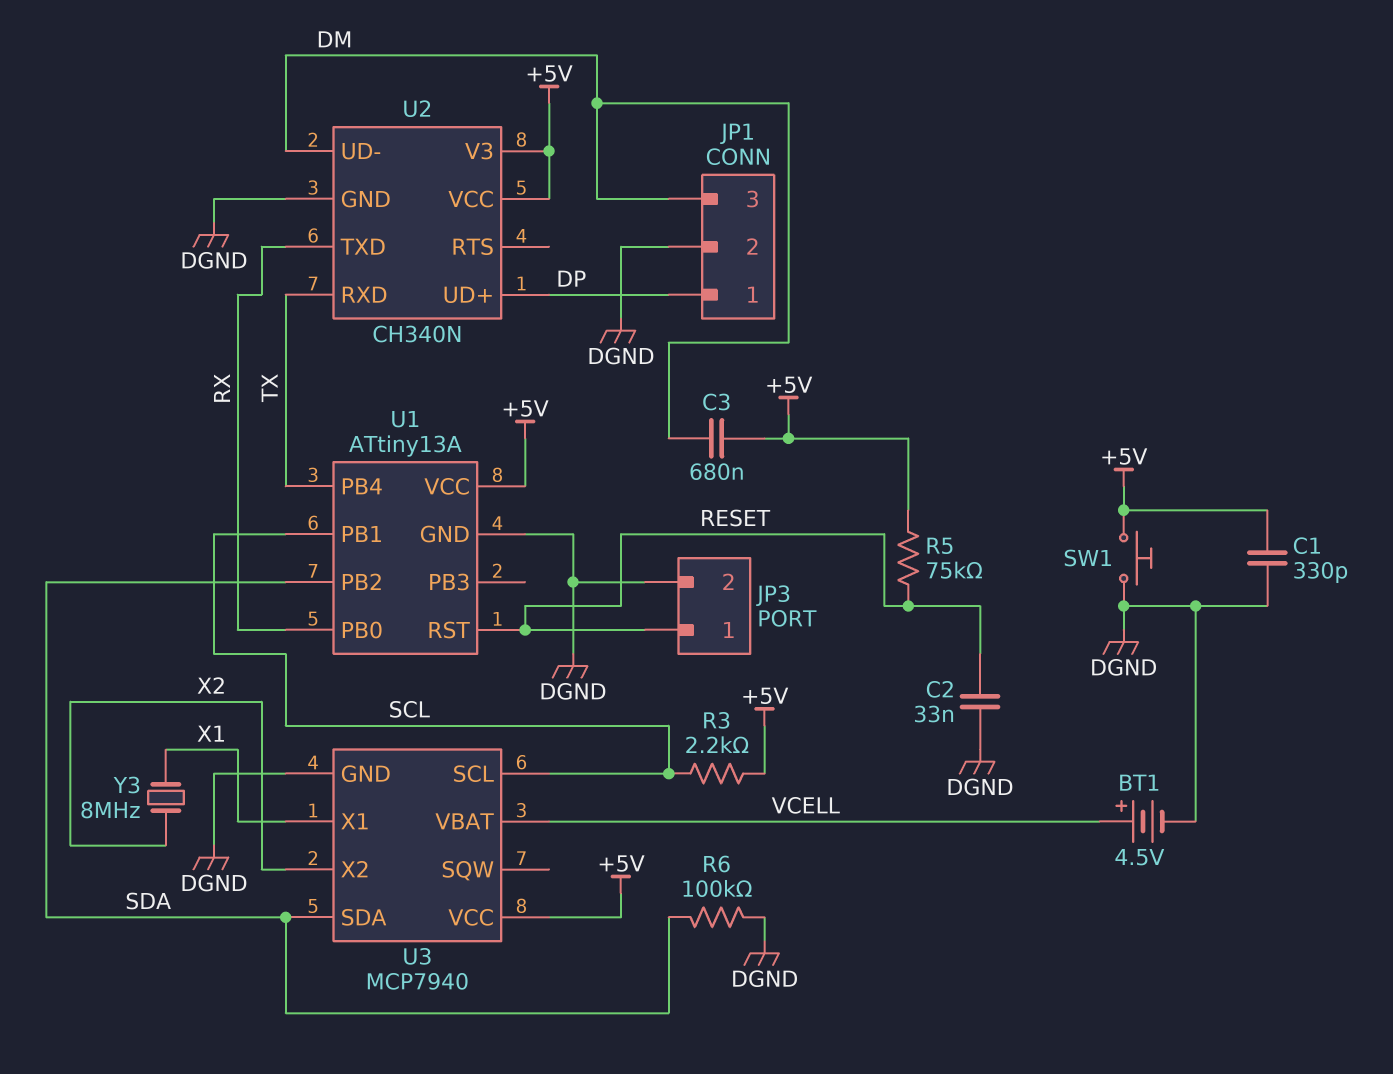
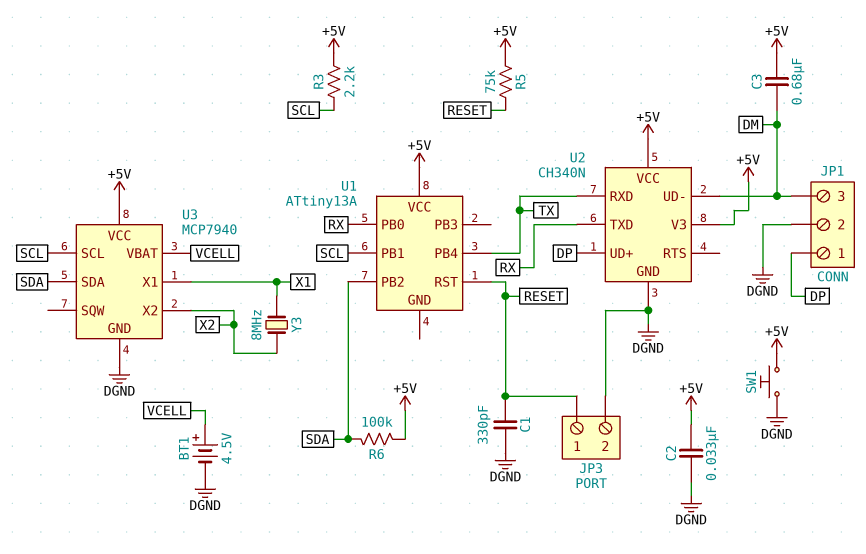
C1: 330pF (+5V, DGND) -> 330pF (DGND, RESET)
C2: 33nF (DGND, RESET) -> 33nF (+5V, DGND)
R6: 100k (DGND, SDA) -> 100k (+5V, SDA)
U1 pin GND: DGND -> none

